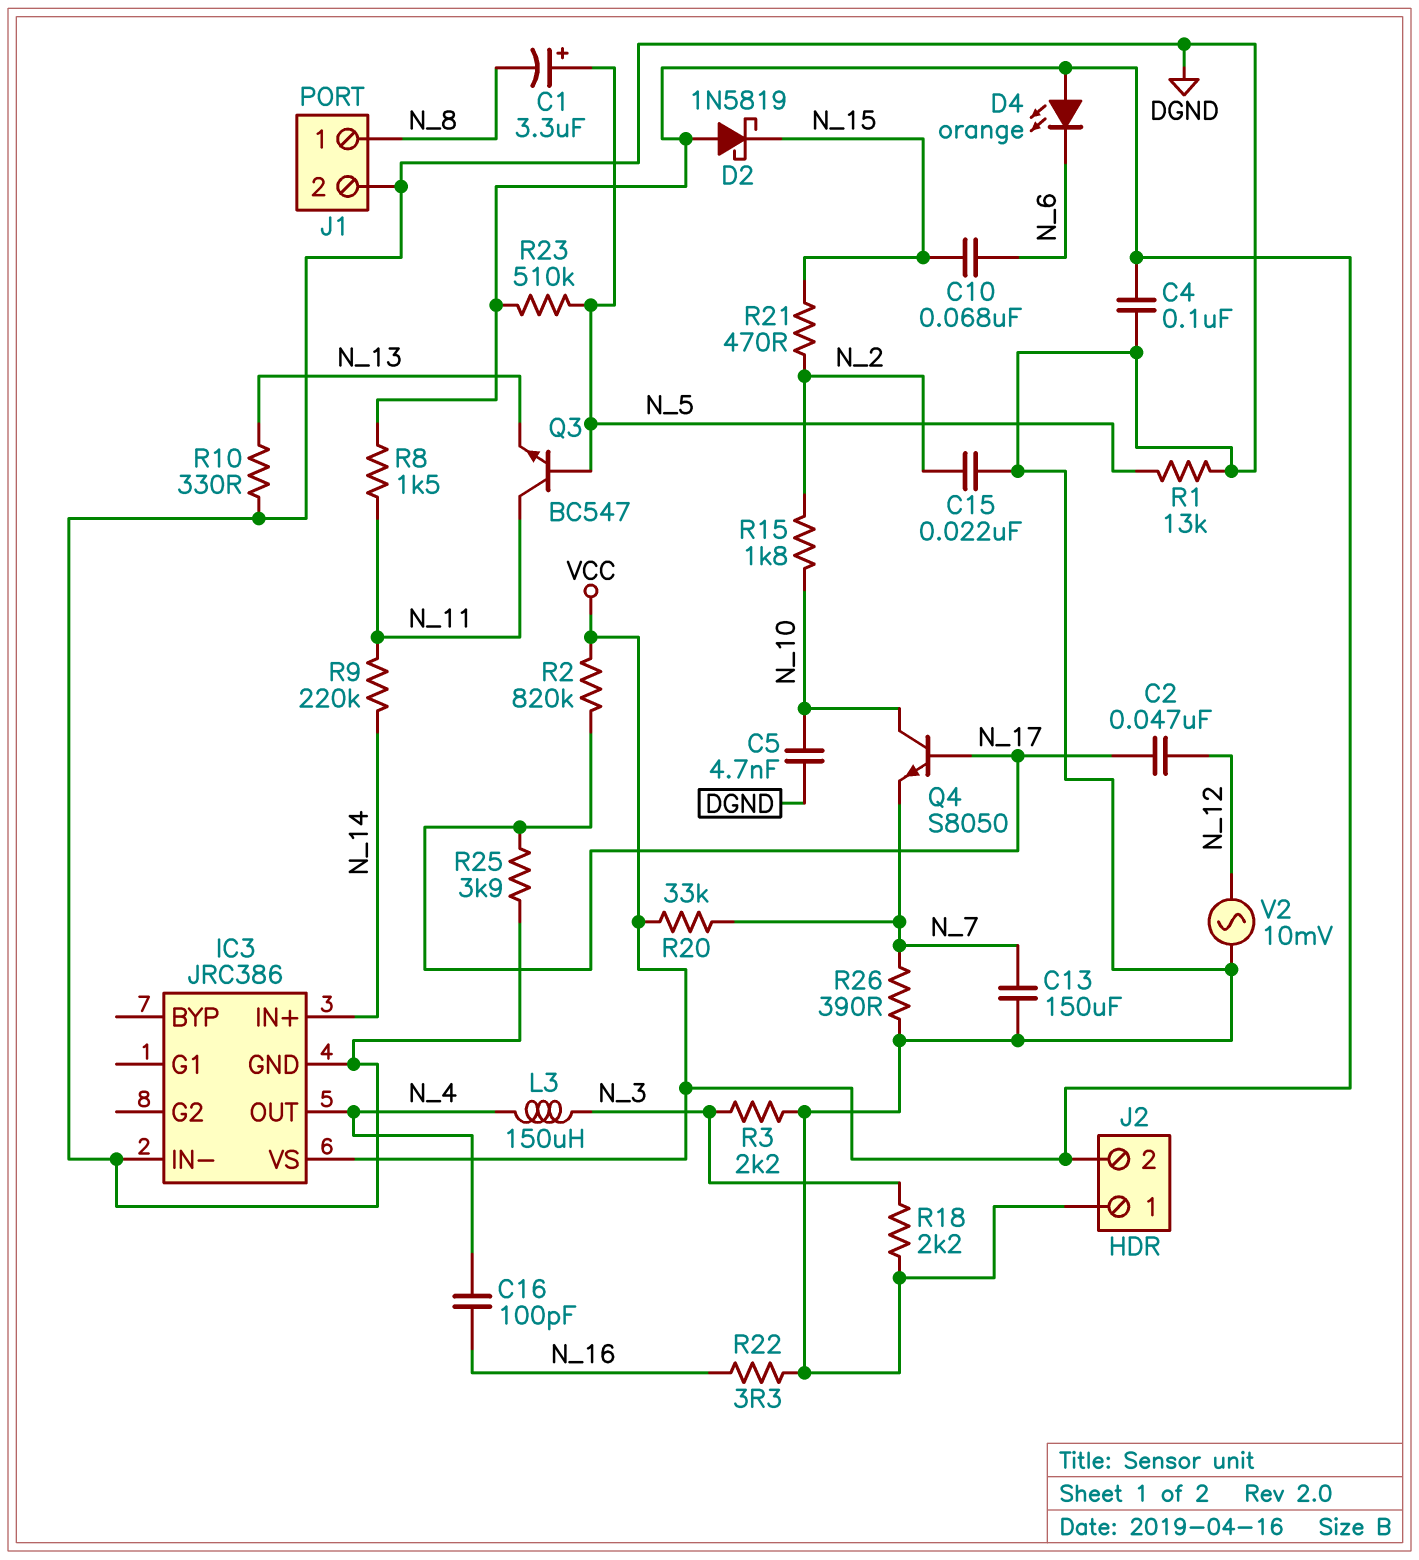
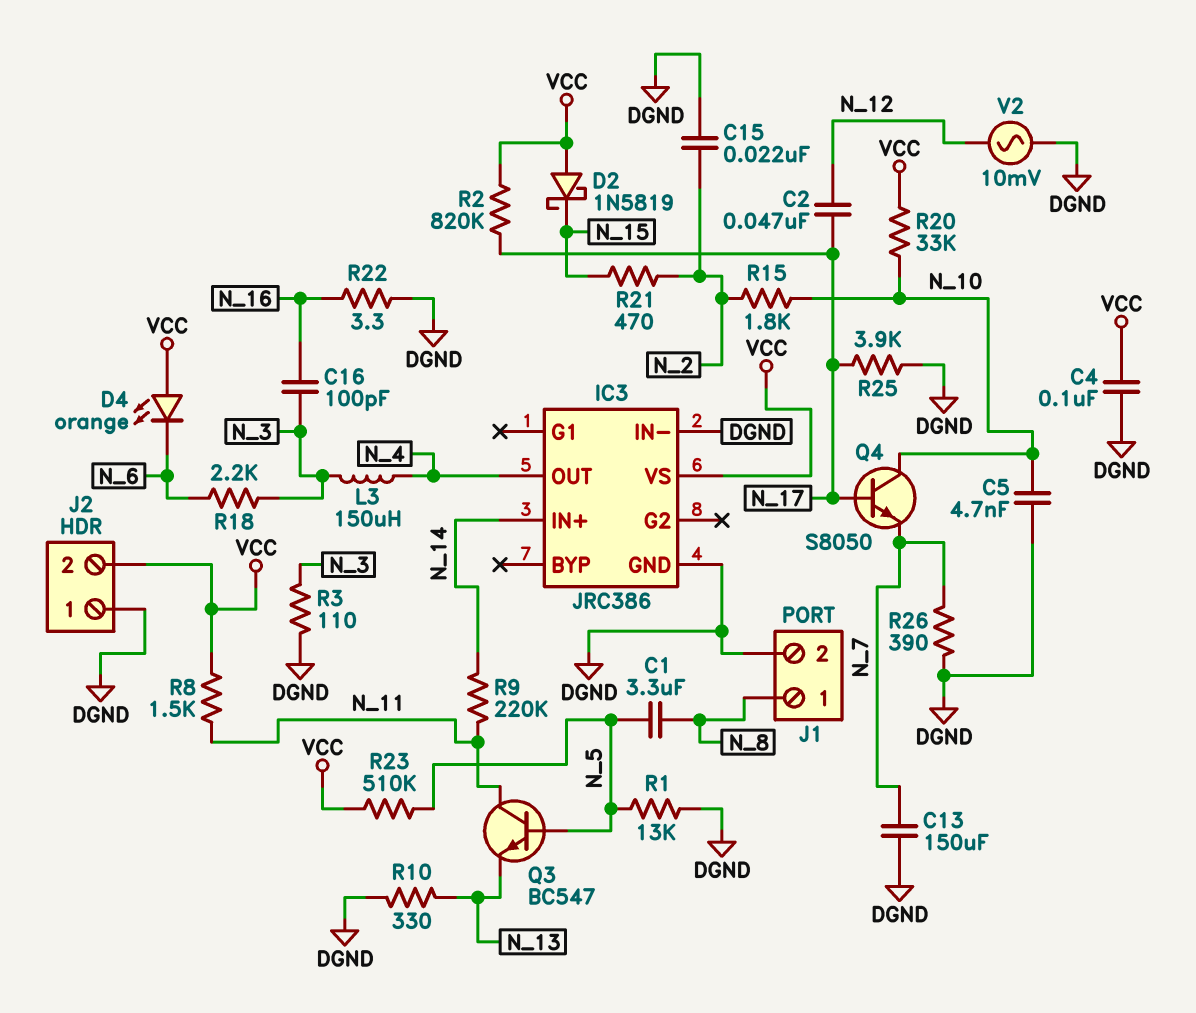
C1: 3.3uF (plus N_5, minus N_8) -> 3.3uF (N_5, N_8)
C10: 68nF (N_6, N_15) -> none
C16: 100pF (N_4, N_16) -> 100pF (N_3, N_16)
R3: 2.2k (DGND, N_3) -> 110 (DGND, N_3)
R18: 2.2k (DGND, N_3) -> 2.2k (N_3, N_6)
R20: 33k (N_7, VCC) -> 33k (N_10, VCC)

